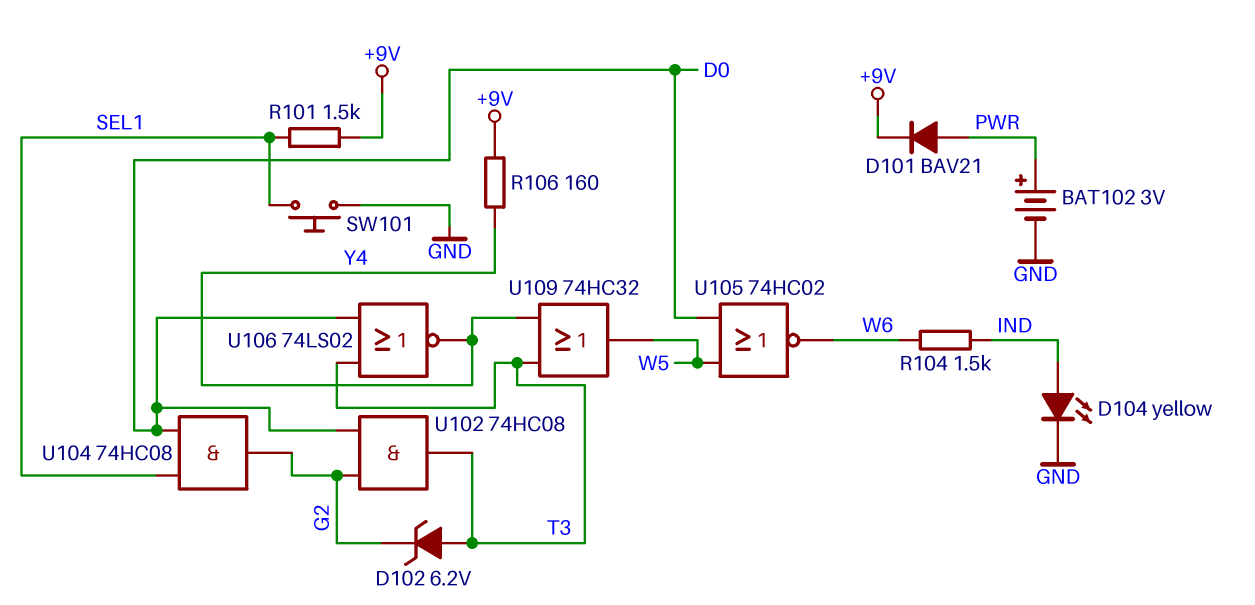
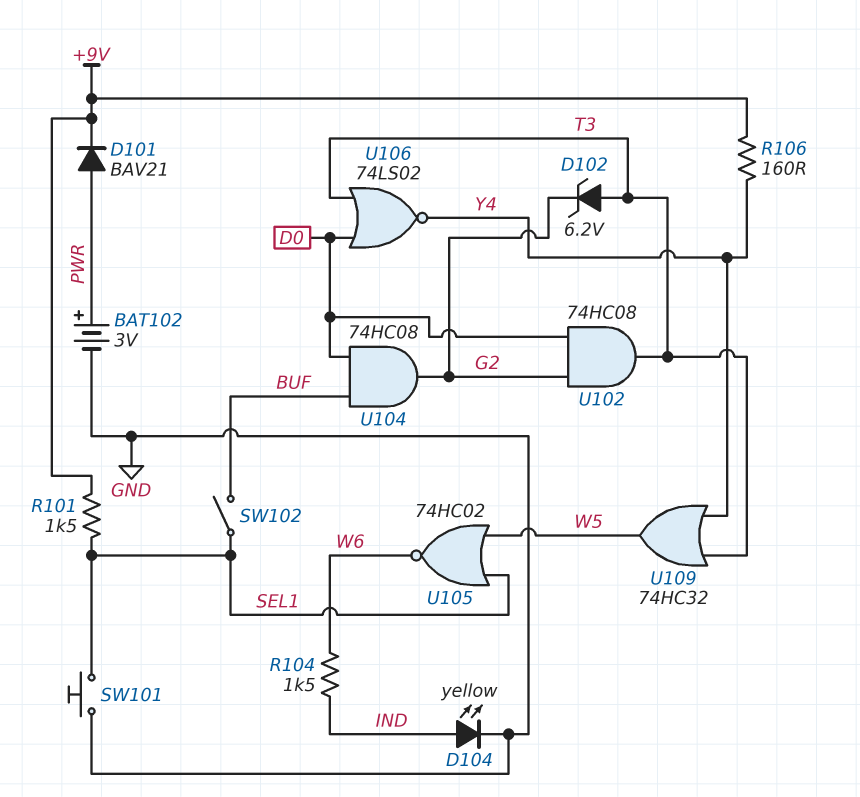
SW102: none -> switch (BUF, SEL1)
U104: AND 74HC08 (in D0, in SEL1, out G2) -> AND 74HC08 (in BUF, in D0, out G2)
U105: NOR 74HC02 (in D0, in W5, out W6) -> NOR 74HC02 (in SEL1, in W5, out W6)

